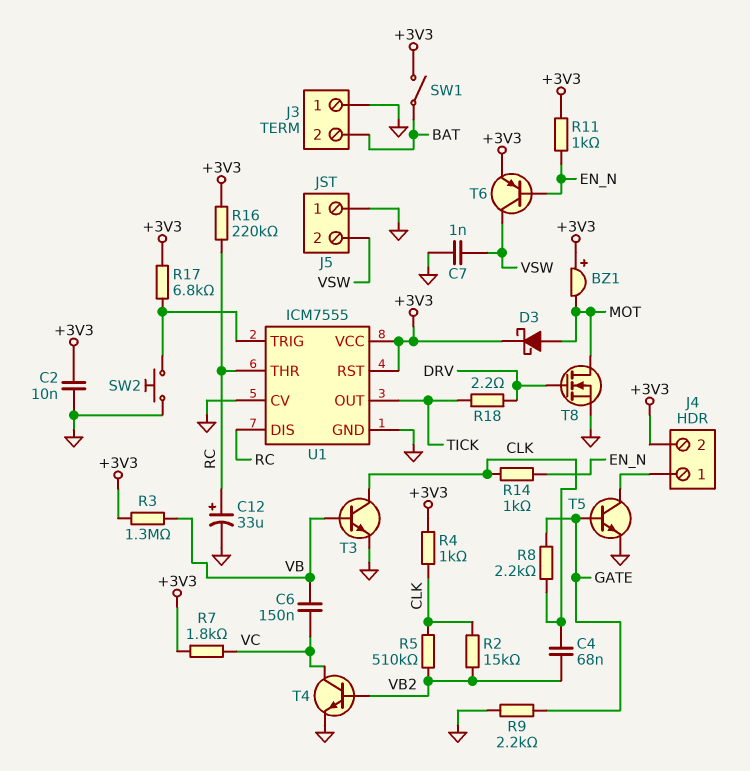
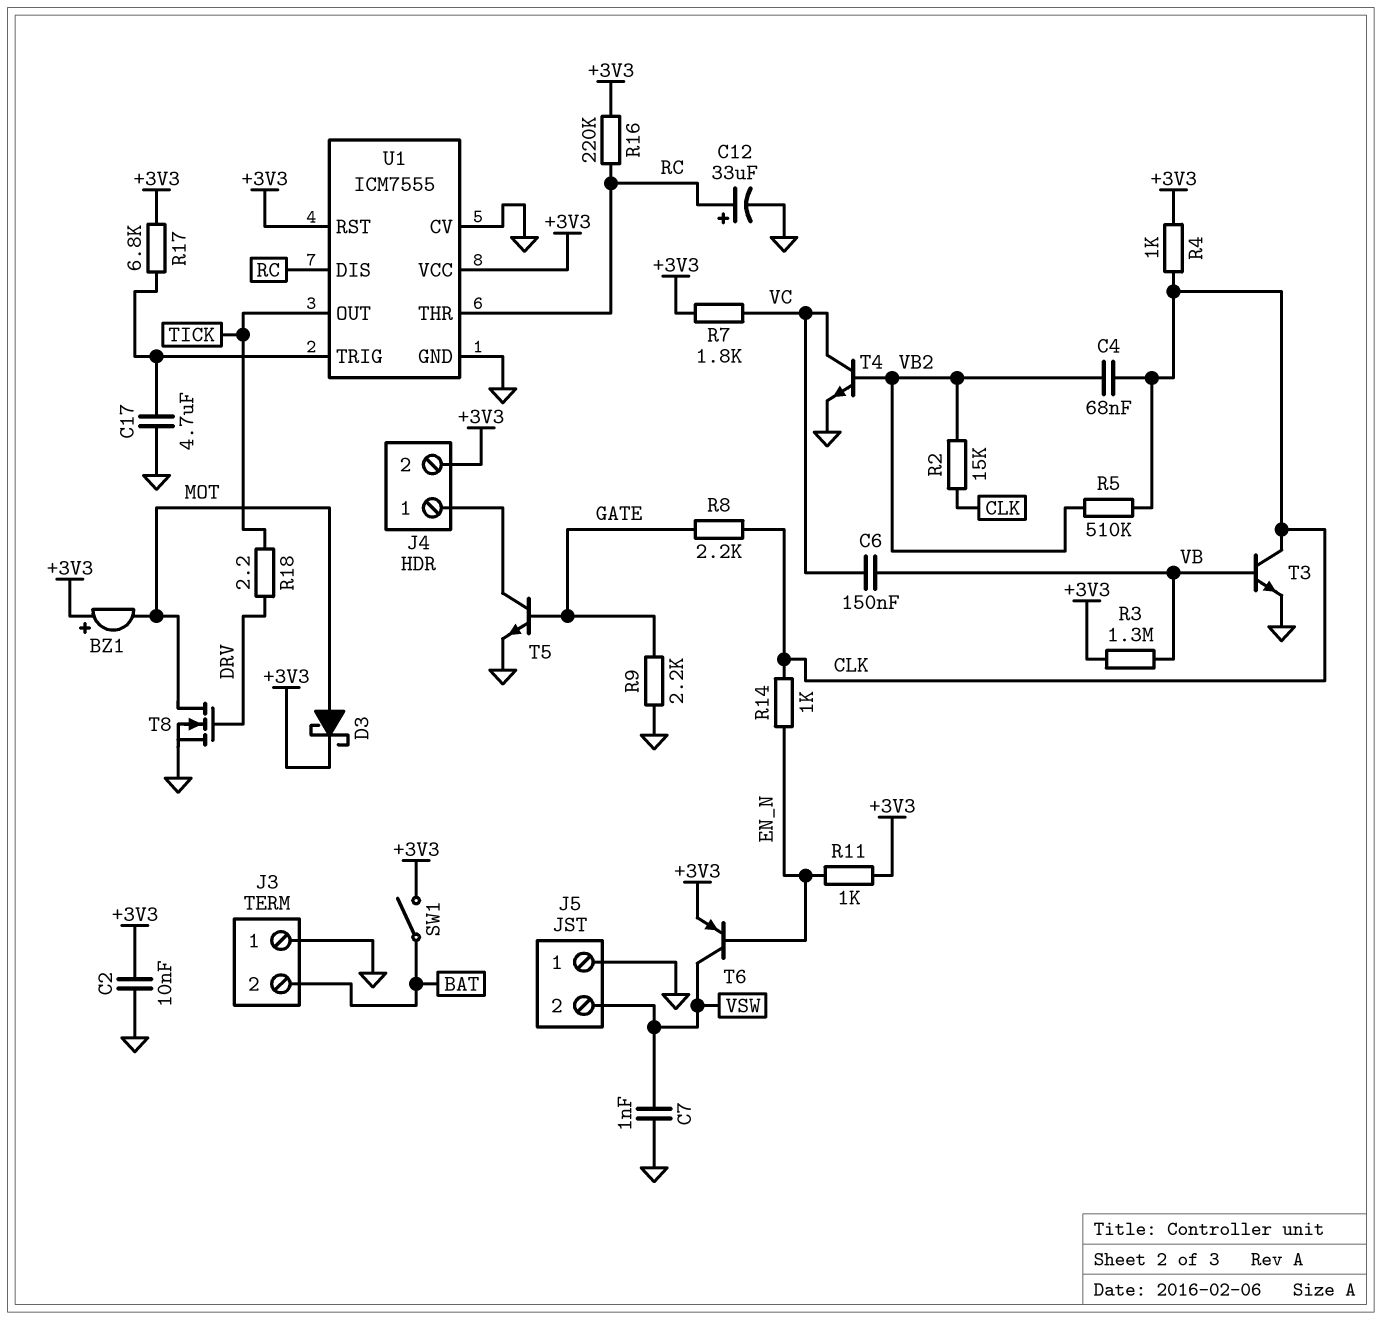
C17: none -> 4.7uF (GND, U1/TRIG)
SW2: button (GND, U1/TRIG) -> none

